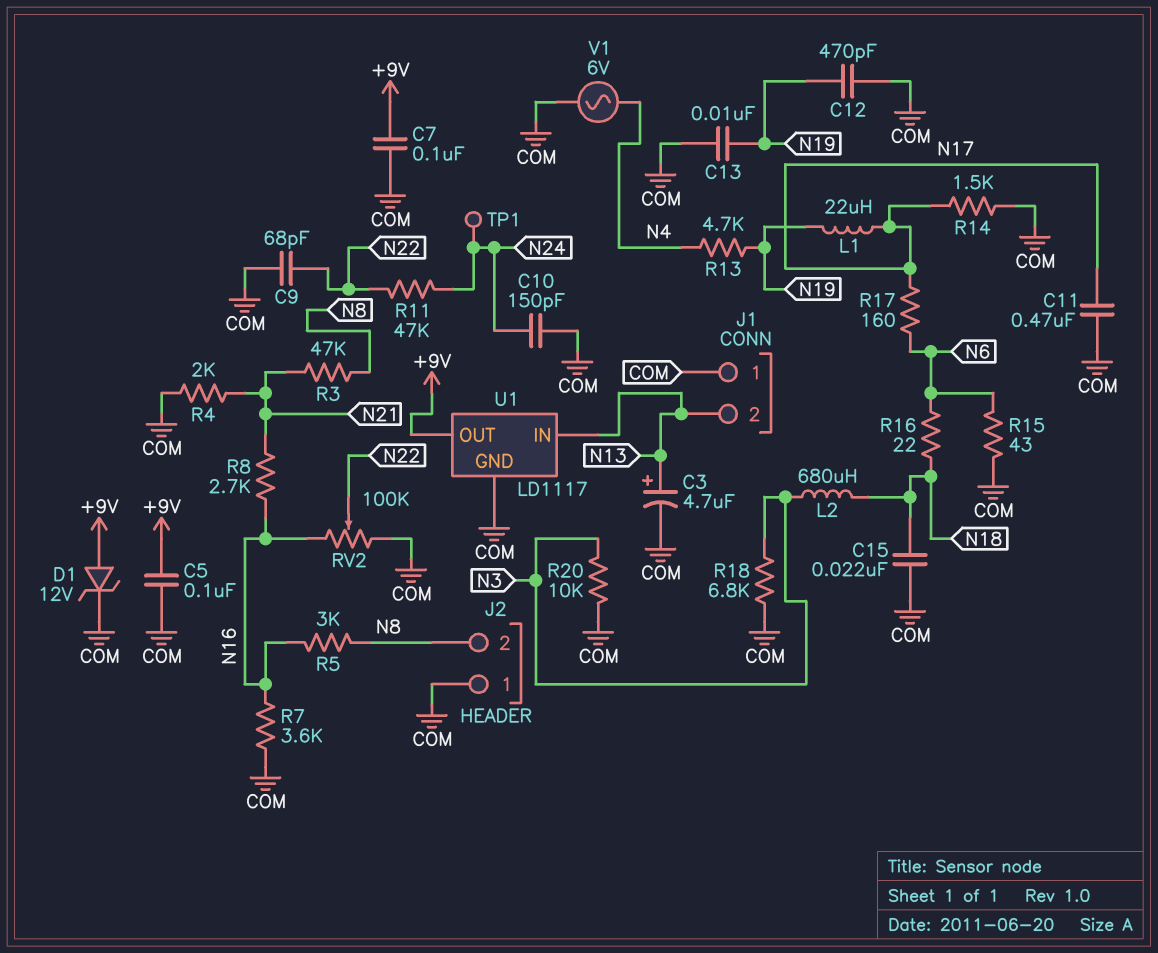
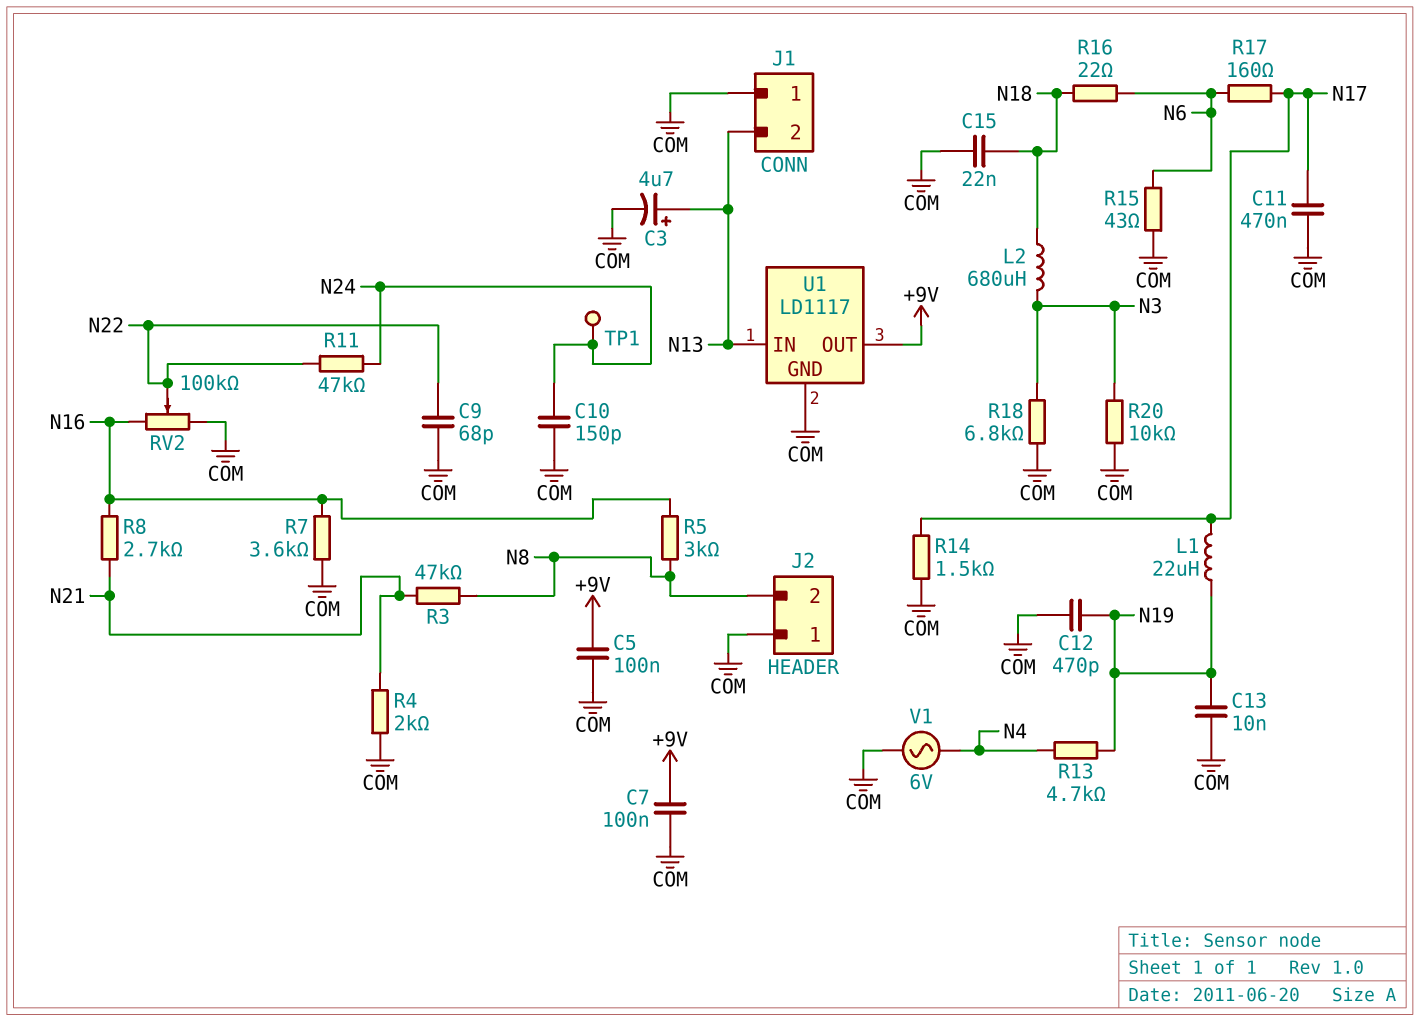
D1: zener 12V (A +9V, K COM) -> none

